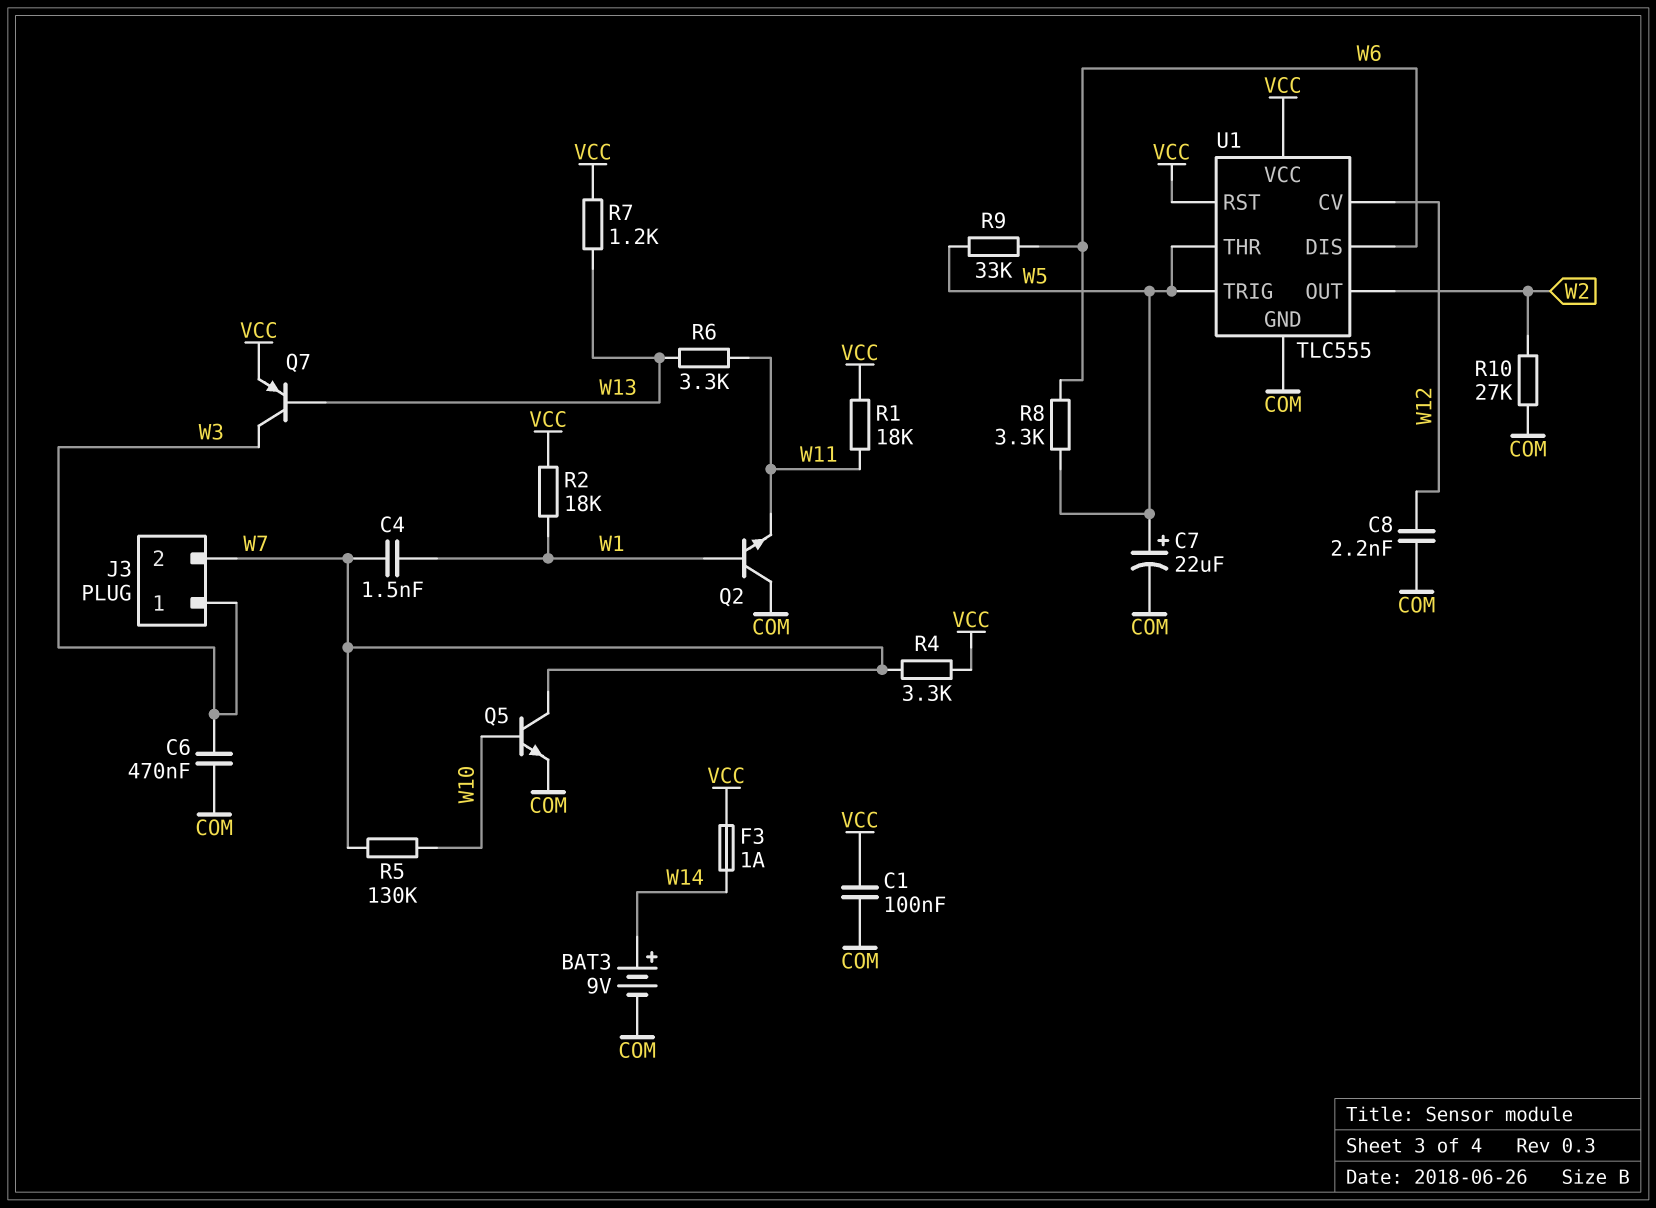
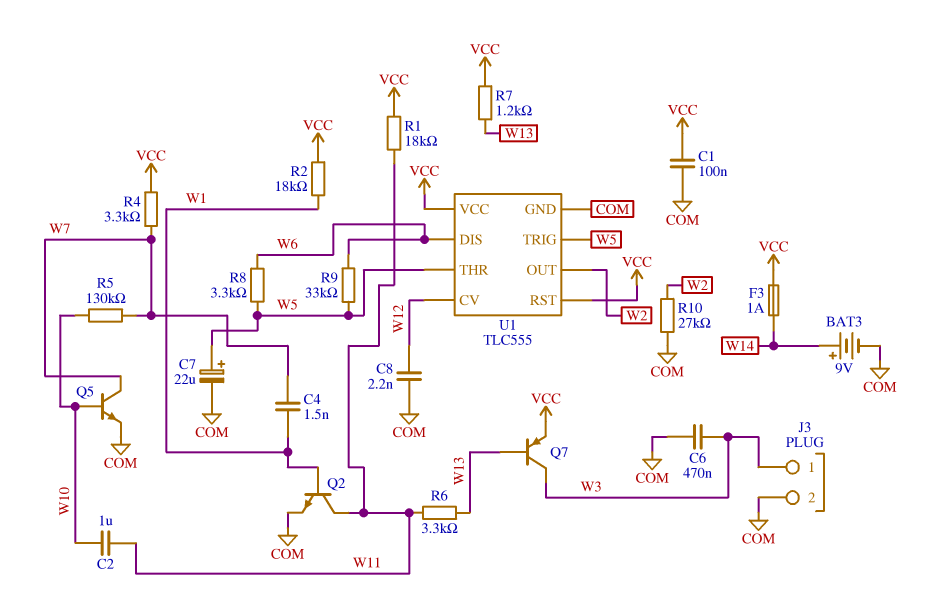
C2: none -> 1uF (W10, W11)
J3 pin 2: W7 -> COM
Q2: NPN (B W1, C COM, E W11) -> NPN (B W1, C W11, E COM)

